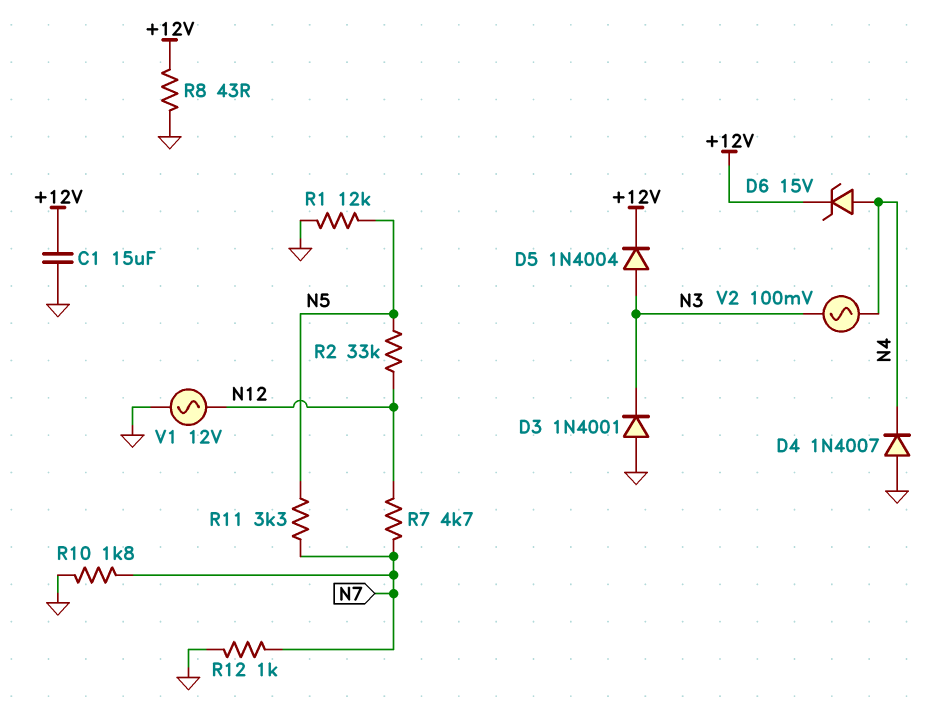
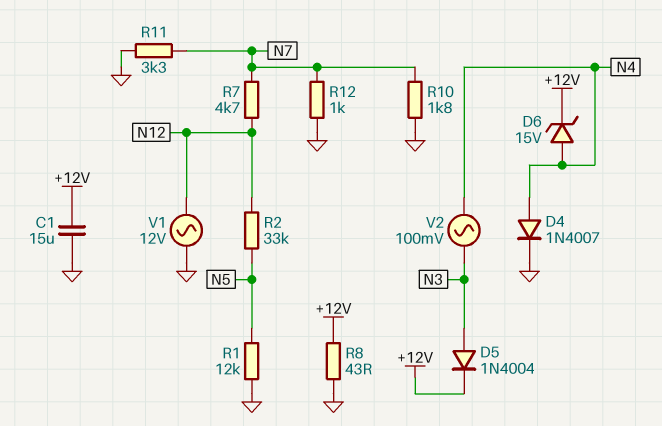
D3: diode 1N4001 (A GND, K N3) -> none
D4: diode 1N4007 (A GND, K N4) -> diode 1N4007 (A N4, K GND)
R11: 3.3k (N5, N7) -> 3.3k (GND, N7)

